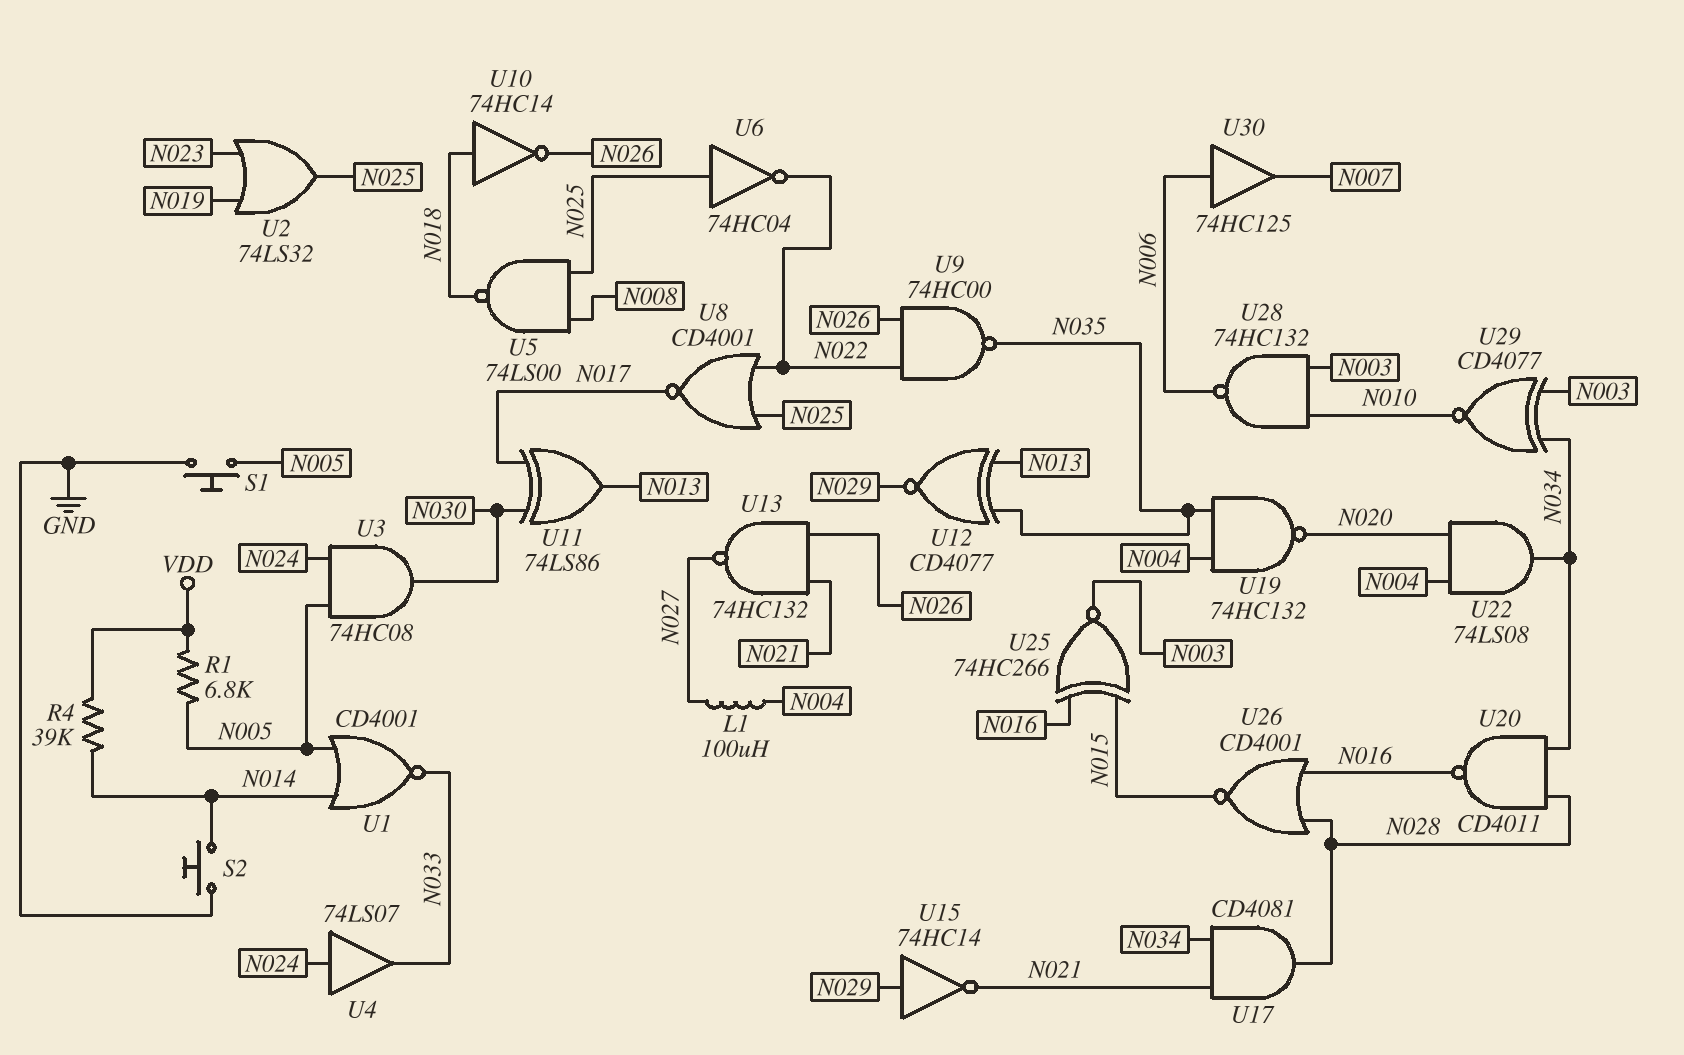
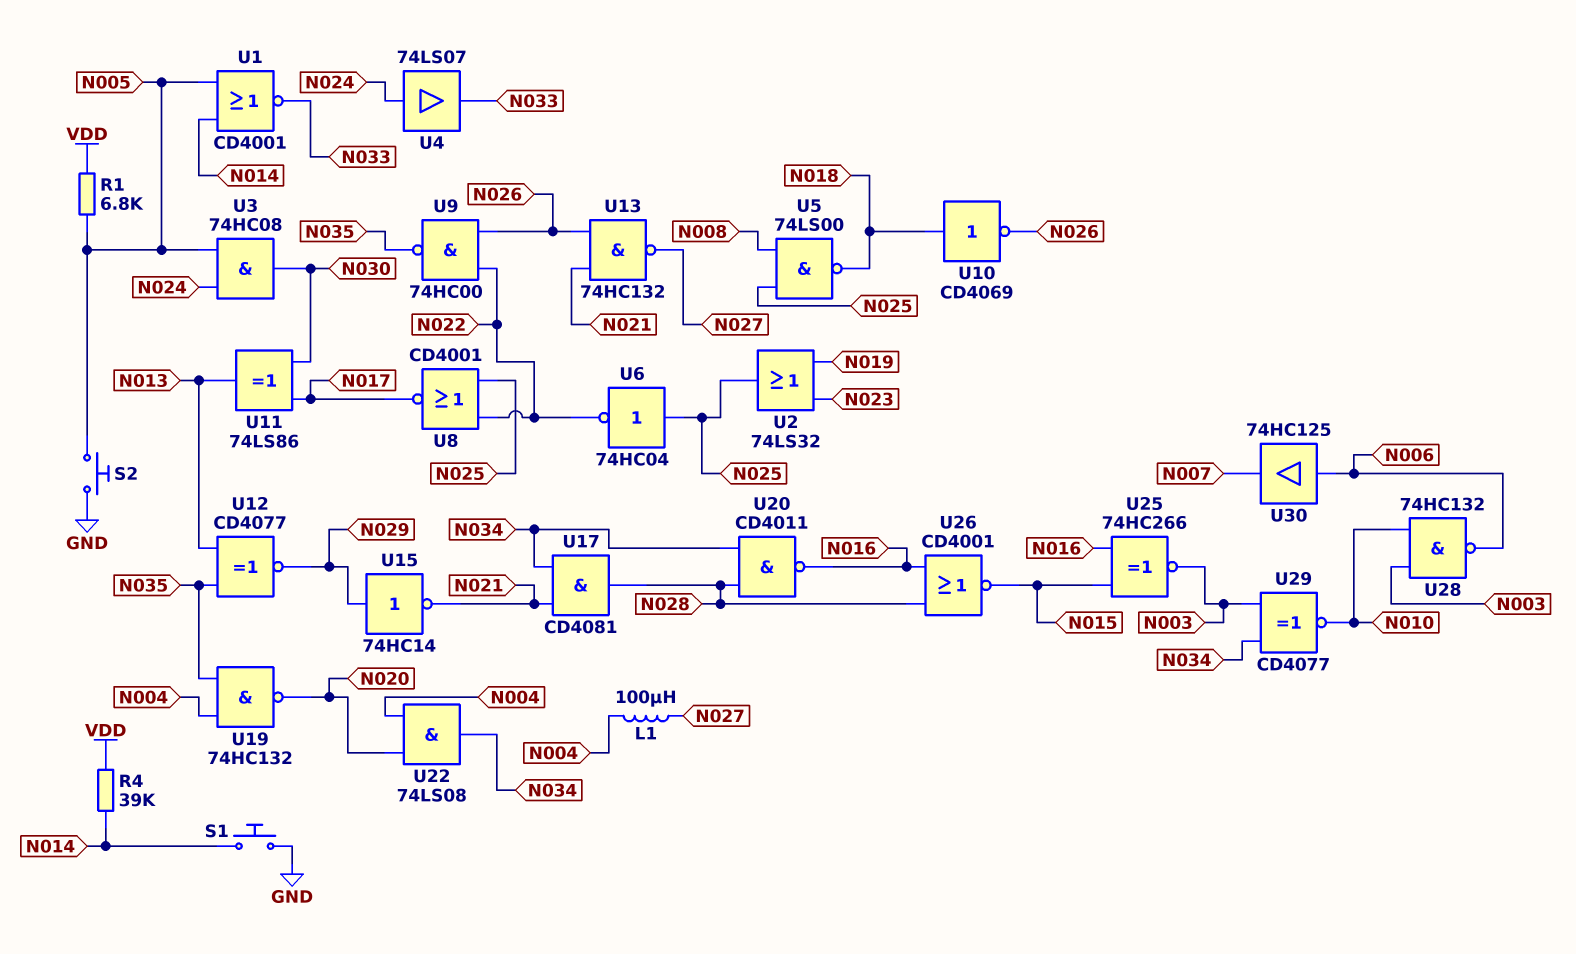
S1: button (GND, N005) -> button (GND, N014)
S2: button (GND, N014) -> button (GND, N005)
U10: NOT 74HC14 (in N018, out N026) -> NOT CD4069 (in N018, out N026)

